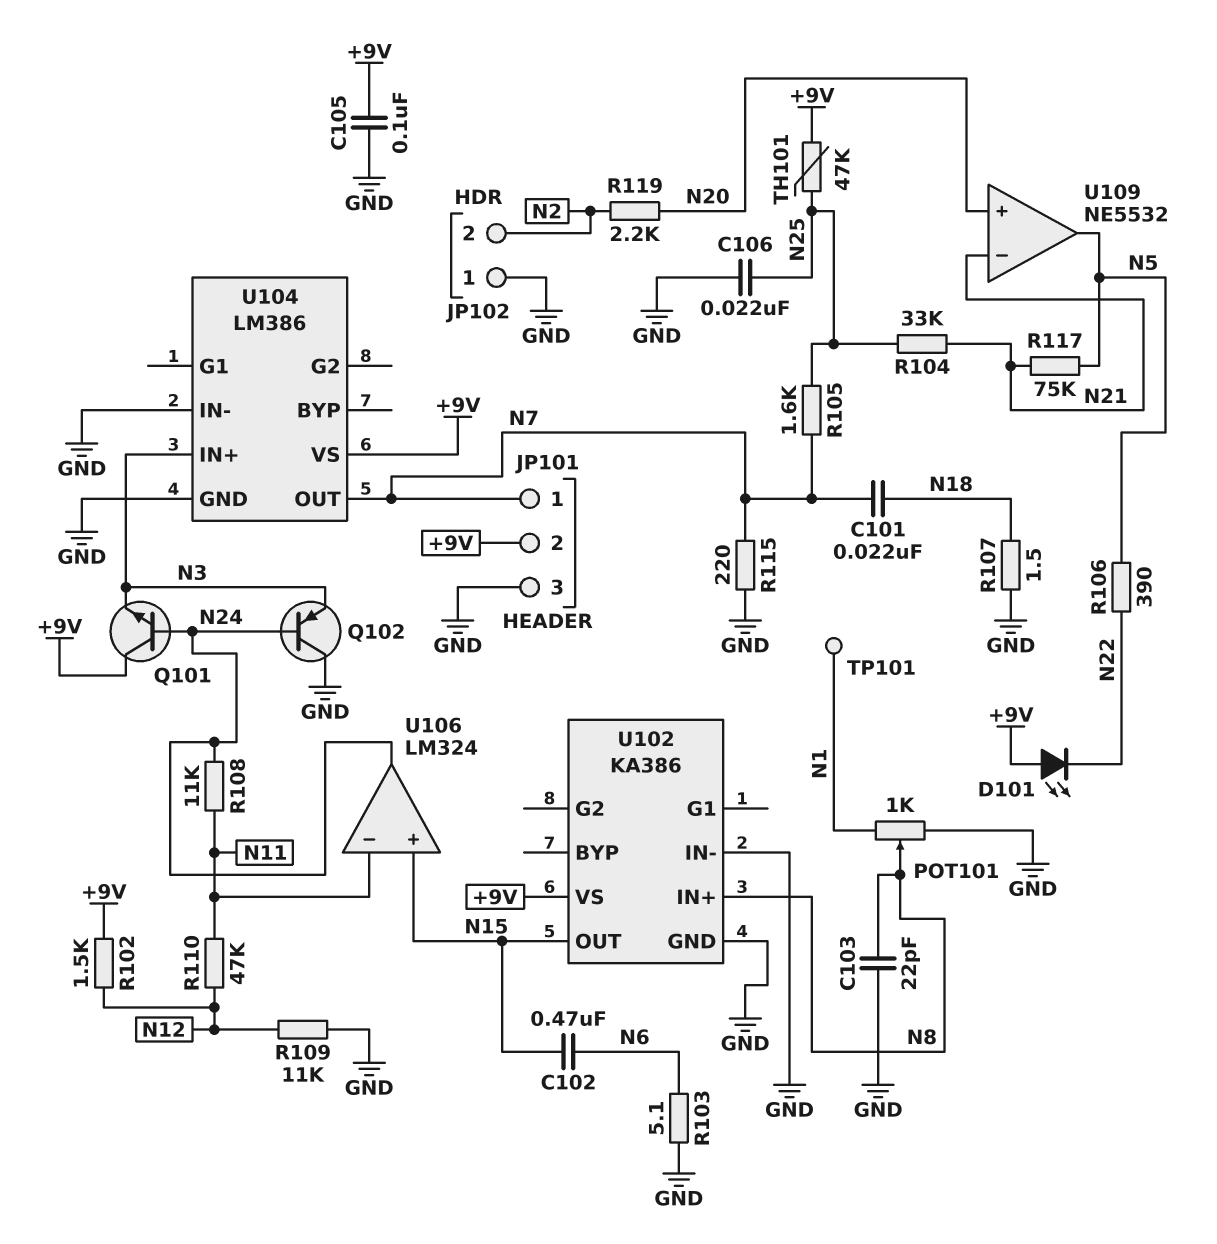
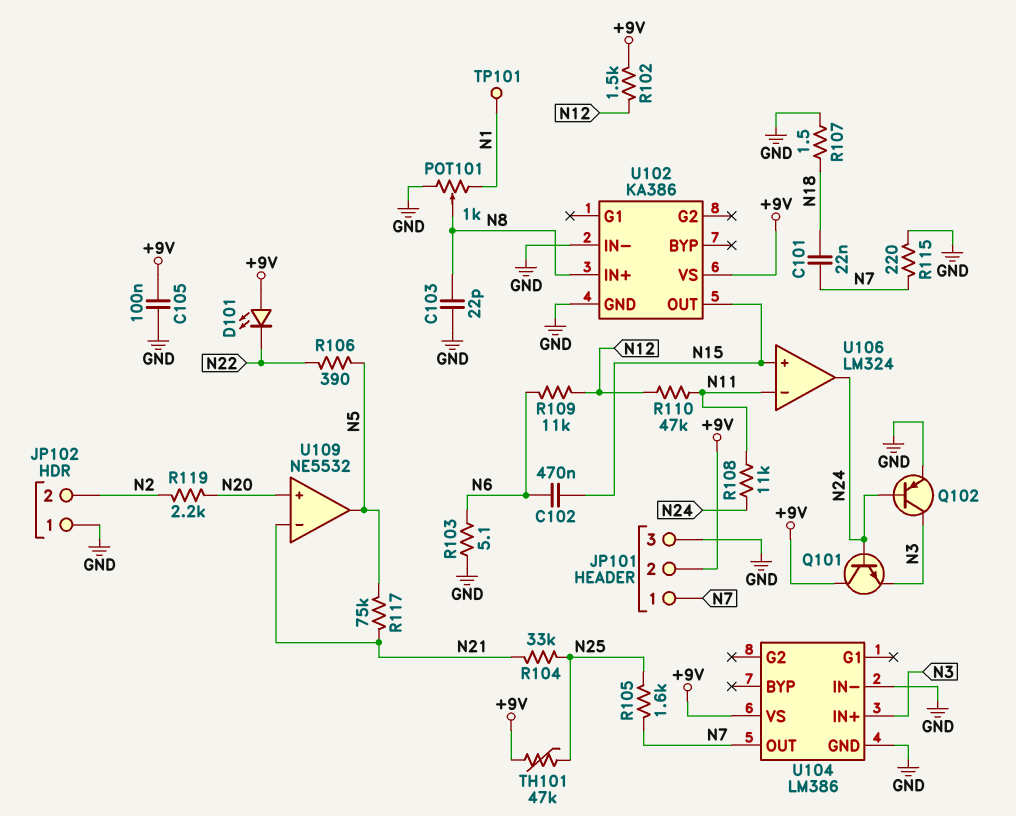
C106: 22nF (GND, N25) -> none
Q102: PNP (B N24, C GND, E N3) -> PNP (B N24, C N3, E GND)
R109: 11k (GND, N12) -> 11k (N6, N12)

